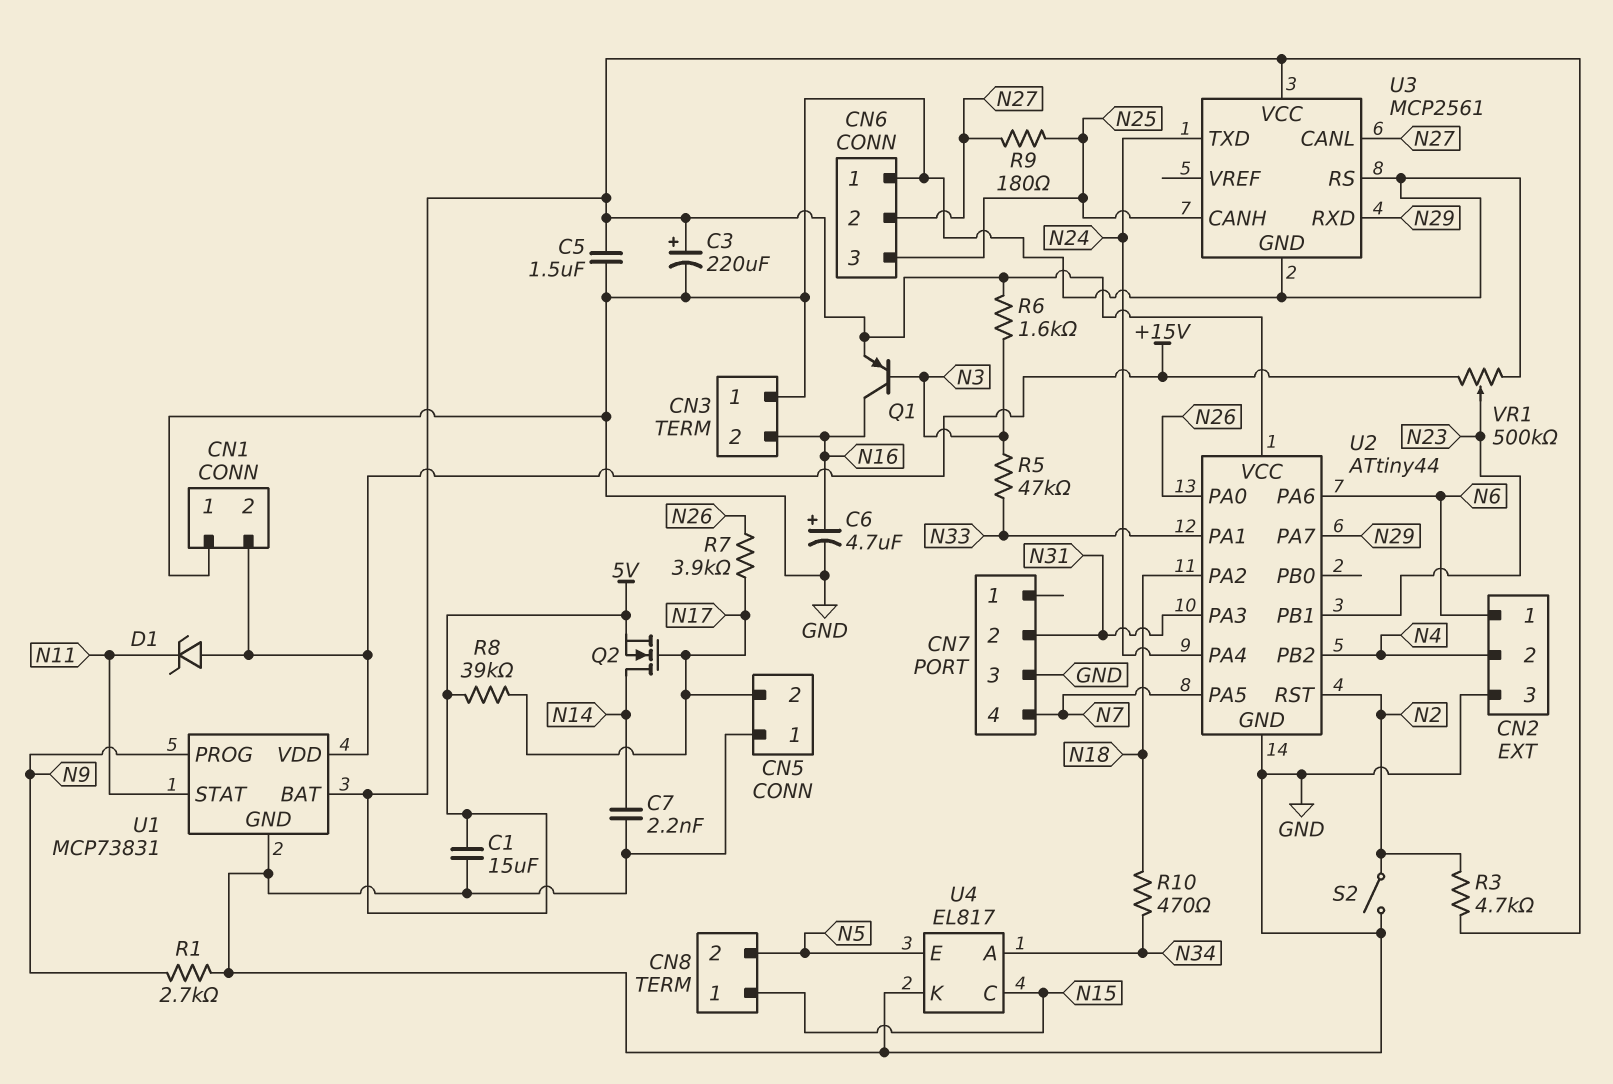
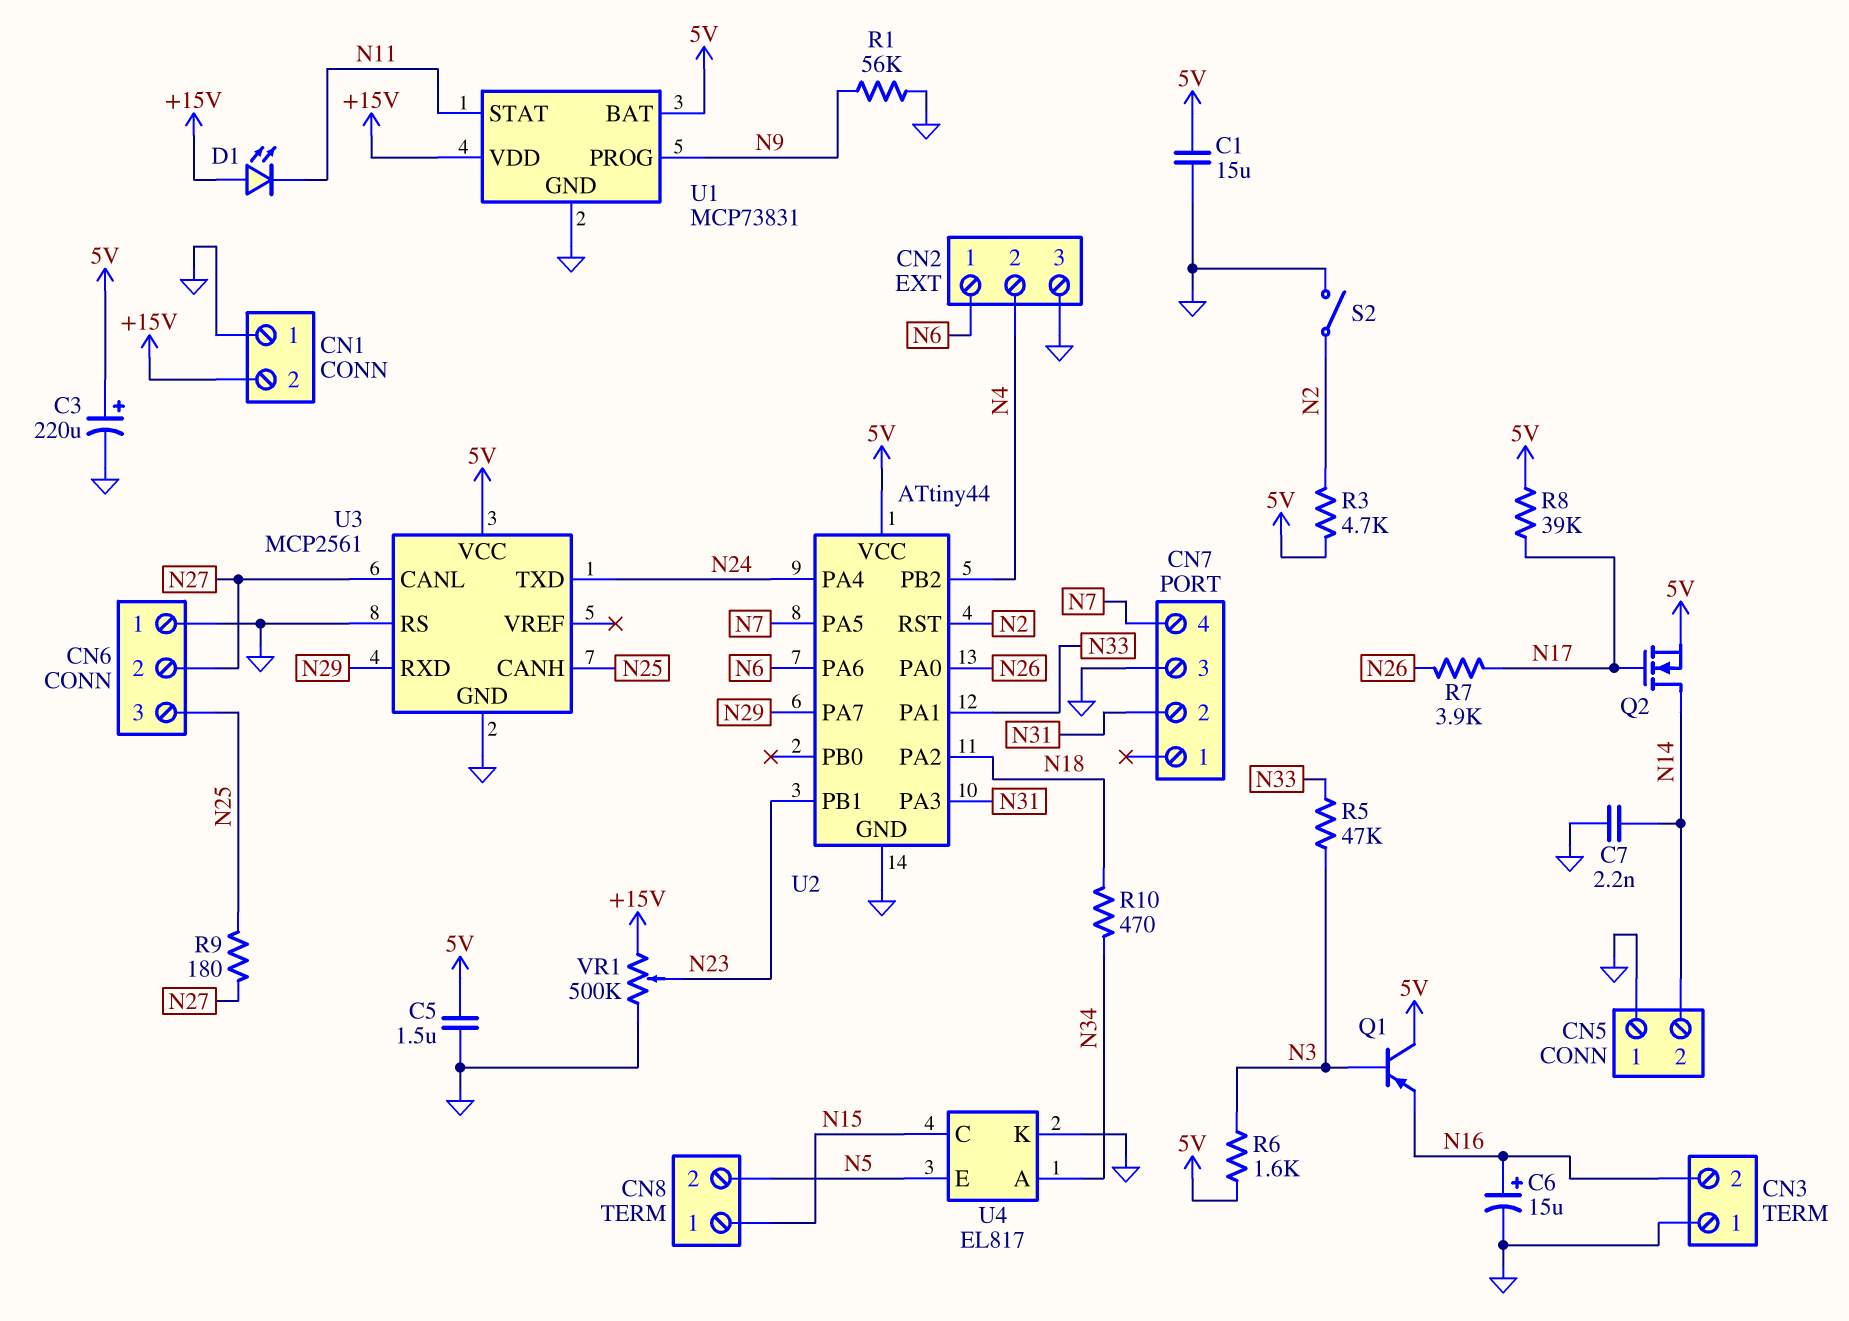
C6: 4.7uF (plus N16, minus GND) -> 15uF (plus N16, minus GND)
CN5 pin 2: N17 -> N14
D1: zener (A +15V, K N11) -> LED (A +15V, K N11)
Q1: PNP (B N3, C N16, E 5V) -> PNP (B N3, C 5V, E N16)
R1: 2.7k (GND, N9) -> 56k (GND, N9)

